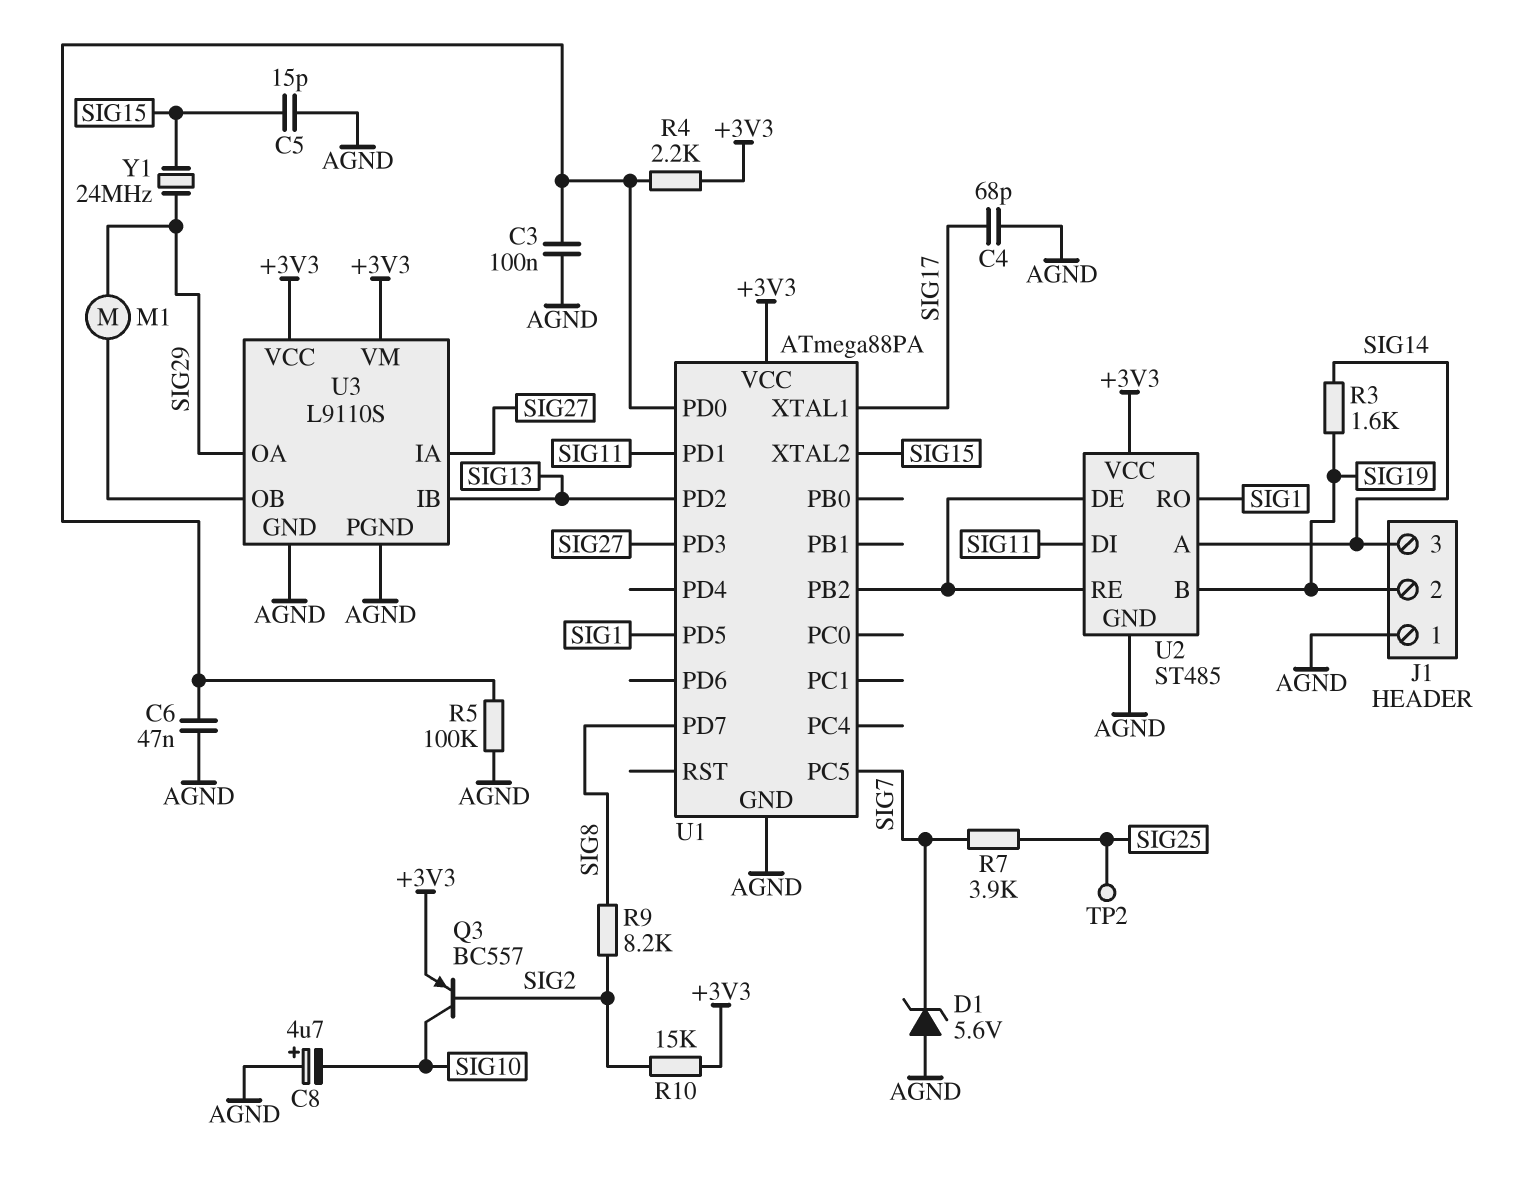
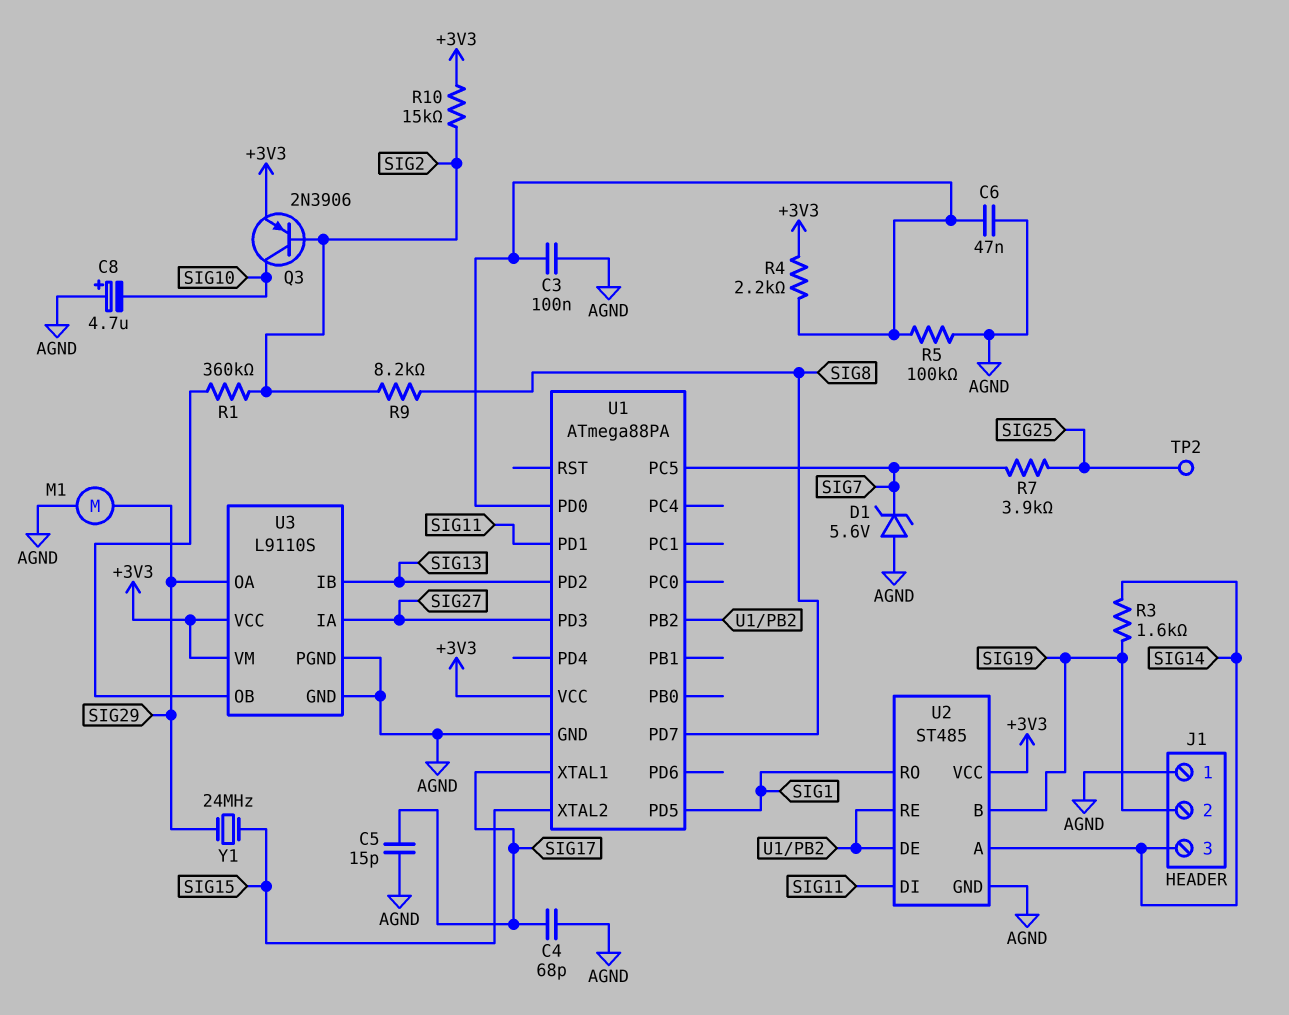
C5: 15pF (AGND, SIG15) -> 15pF (AGND, SIG17)
M1: motor (SIG29, U3/OB) -> motor (AGND, SIG29)
Q3: PNP BC557 (B SIG2, C SIG10, E +3V3) -> PNP 2N3906 (B SIG2, C SIG10, E +3V3)
R1: none -> 360k (SIG2, U3/OB)

